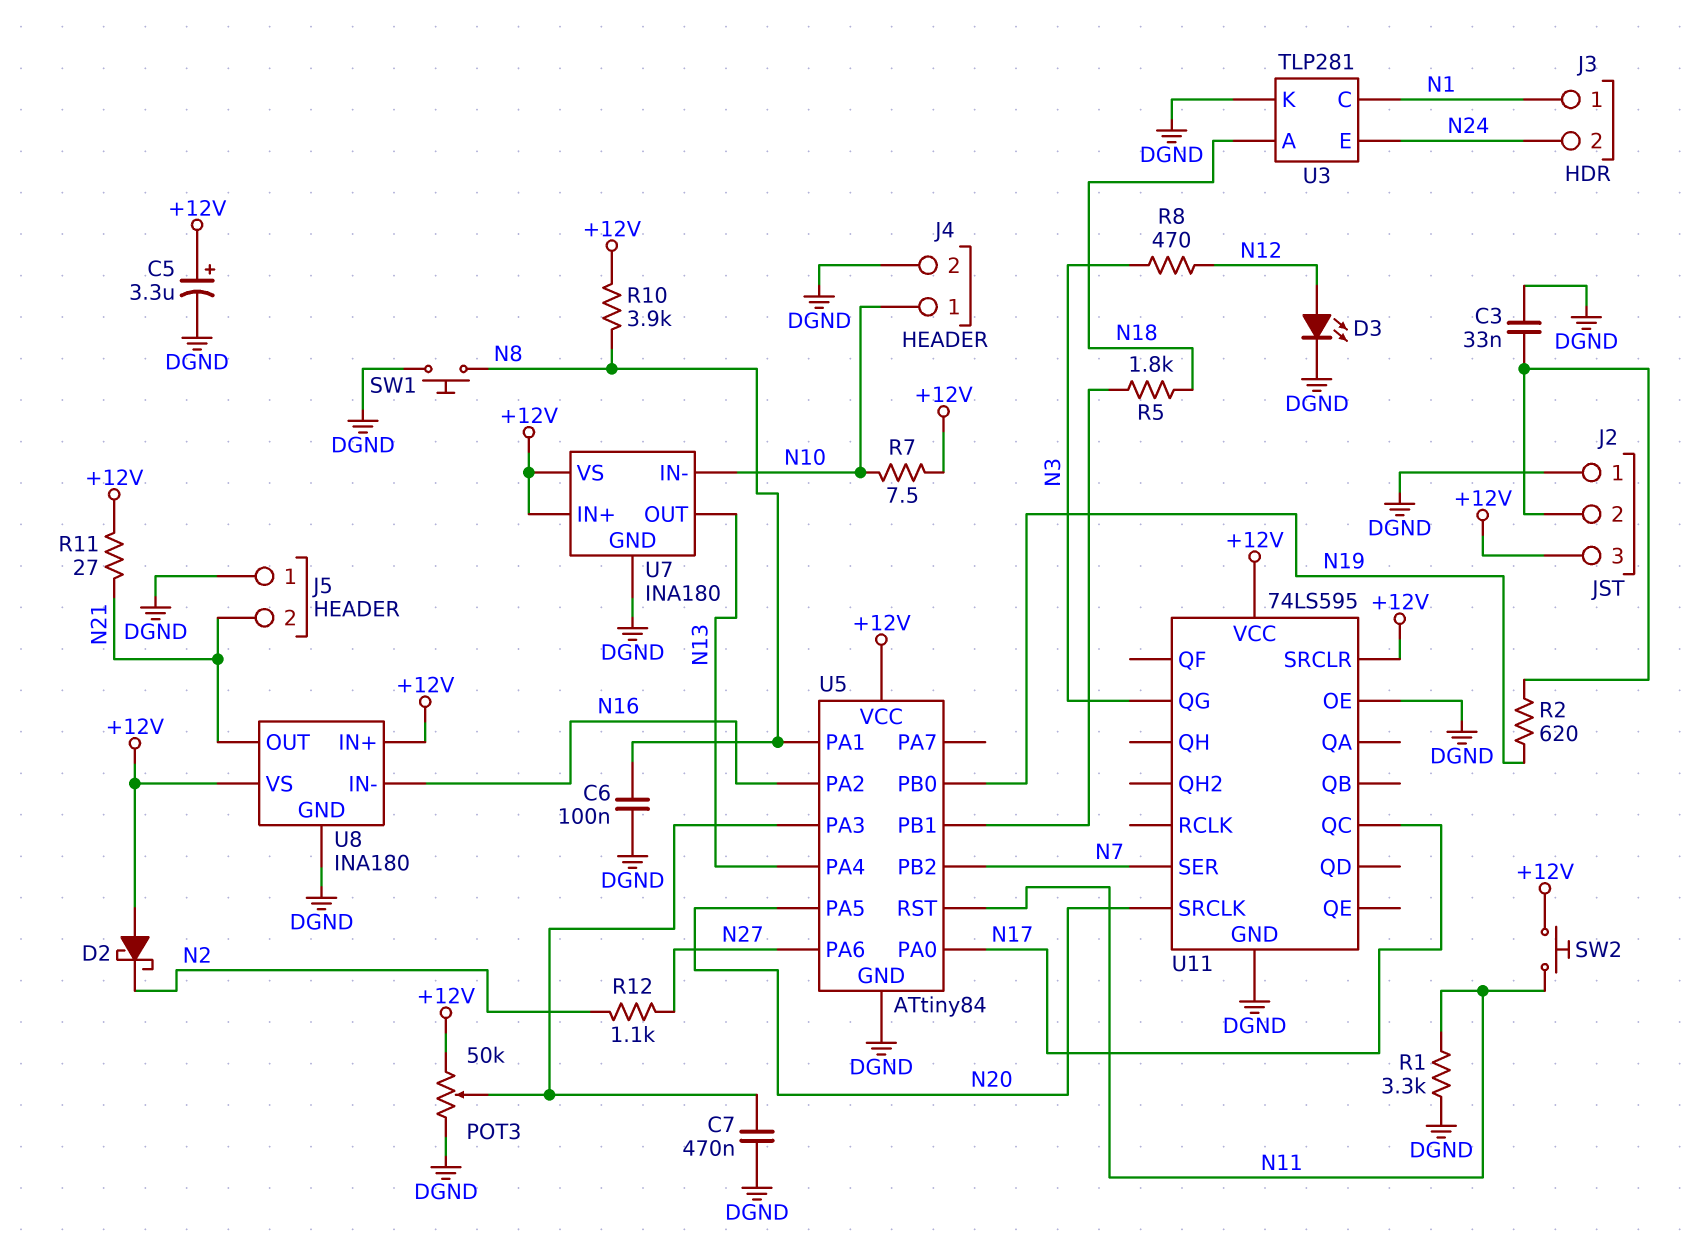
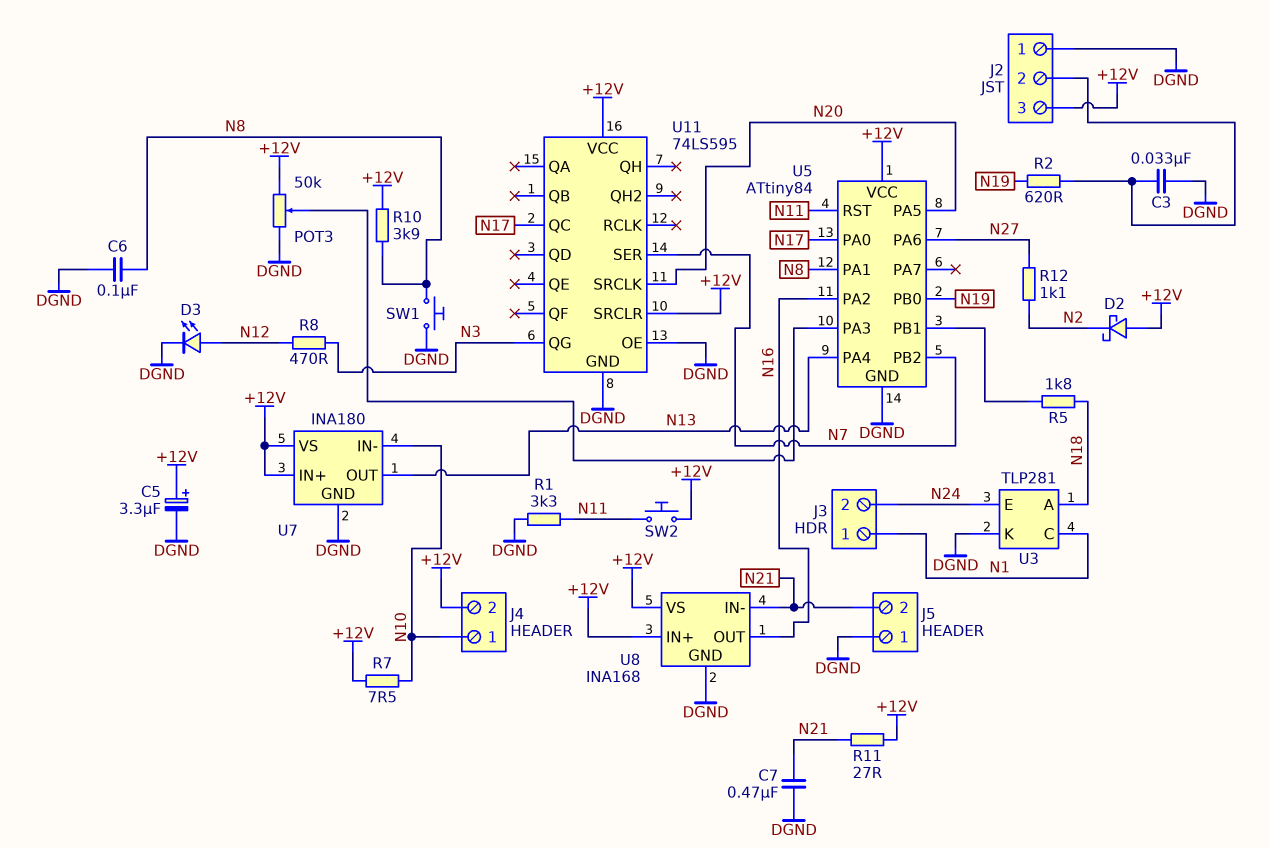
C7: 470nF (DGND, U5/PA3) -> 470nF (DGND, N21)
J4 pin 2: DGND -> +12V
U8: INA180 -> INA168
U8 pin IN-: N16 -> N21
U8 pin OUT: N21 -> N16

